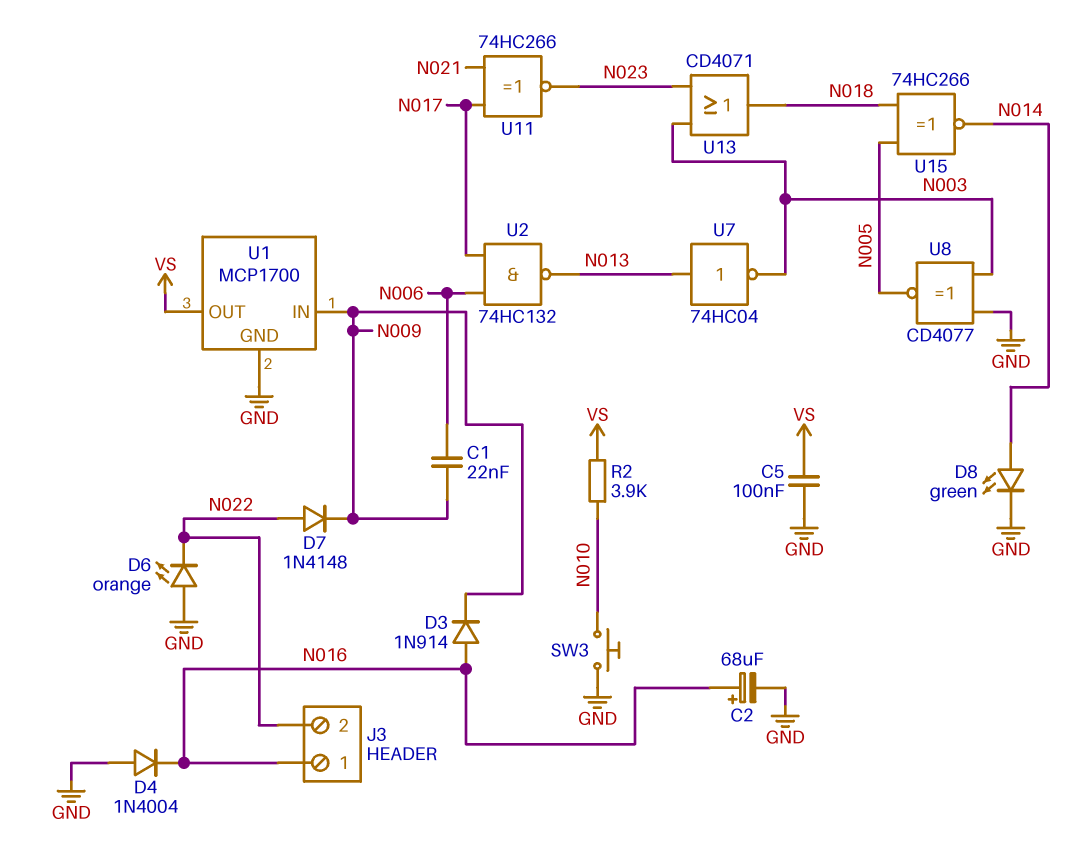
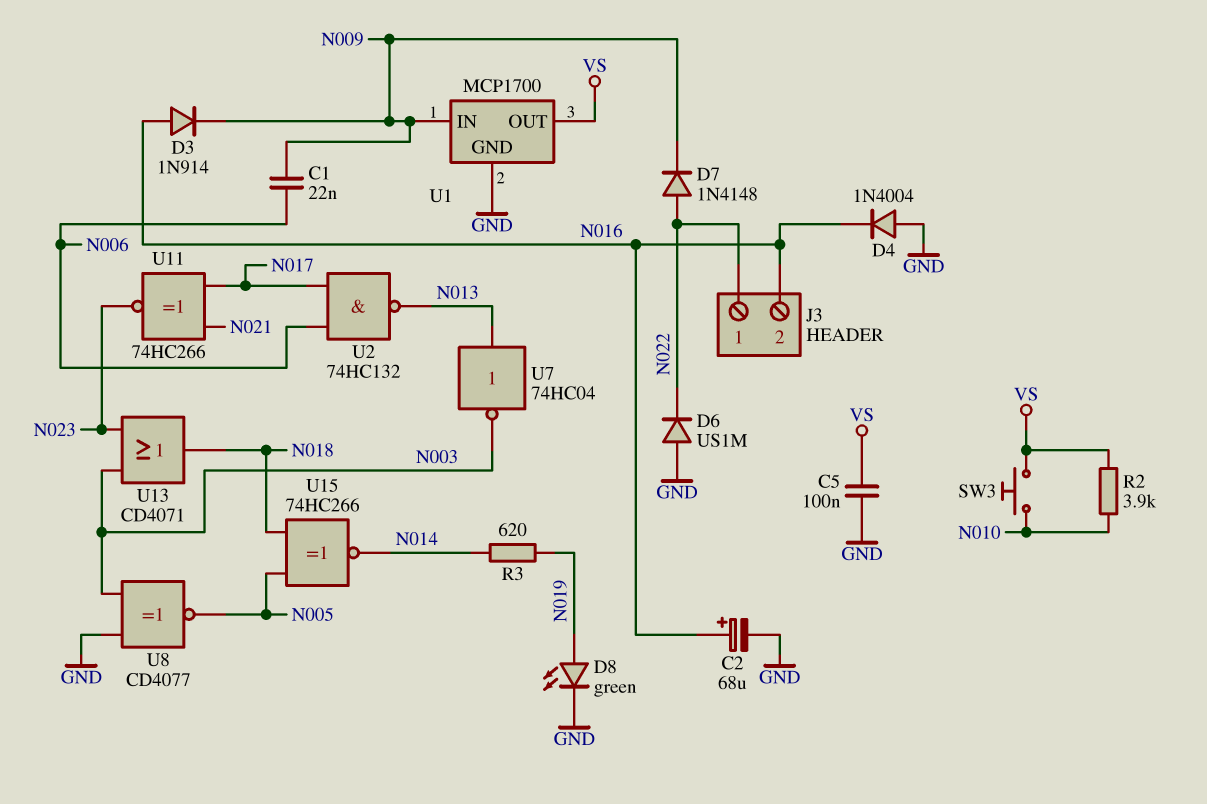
D6: LED orange (A GND, K N022) -> diode US1M (A GND, K N022)
D8: LED green (A N014, K GND) -> LED green (A N019, K GND)
J3 pin 1: N016 -> N022
J3 pin 2: N022 -> N016
R3: none -> 620 (N014, N019)
SW3: button (GND, N010) -> button (N010, VS)

